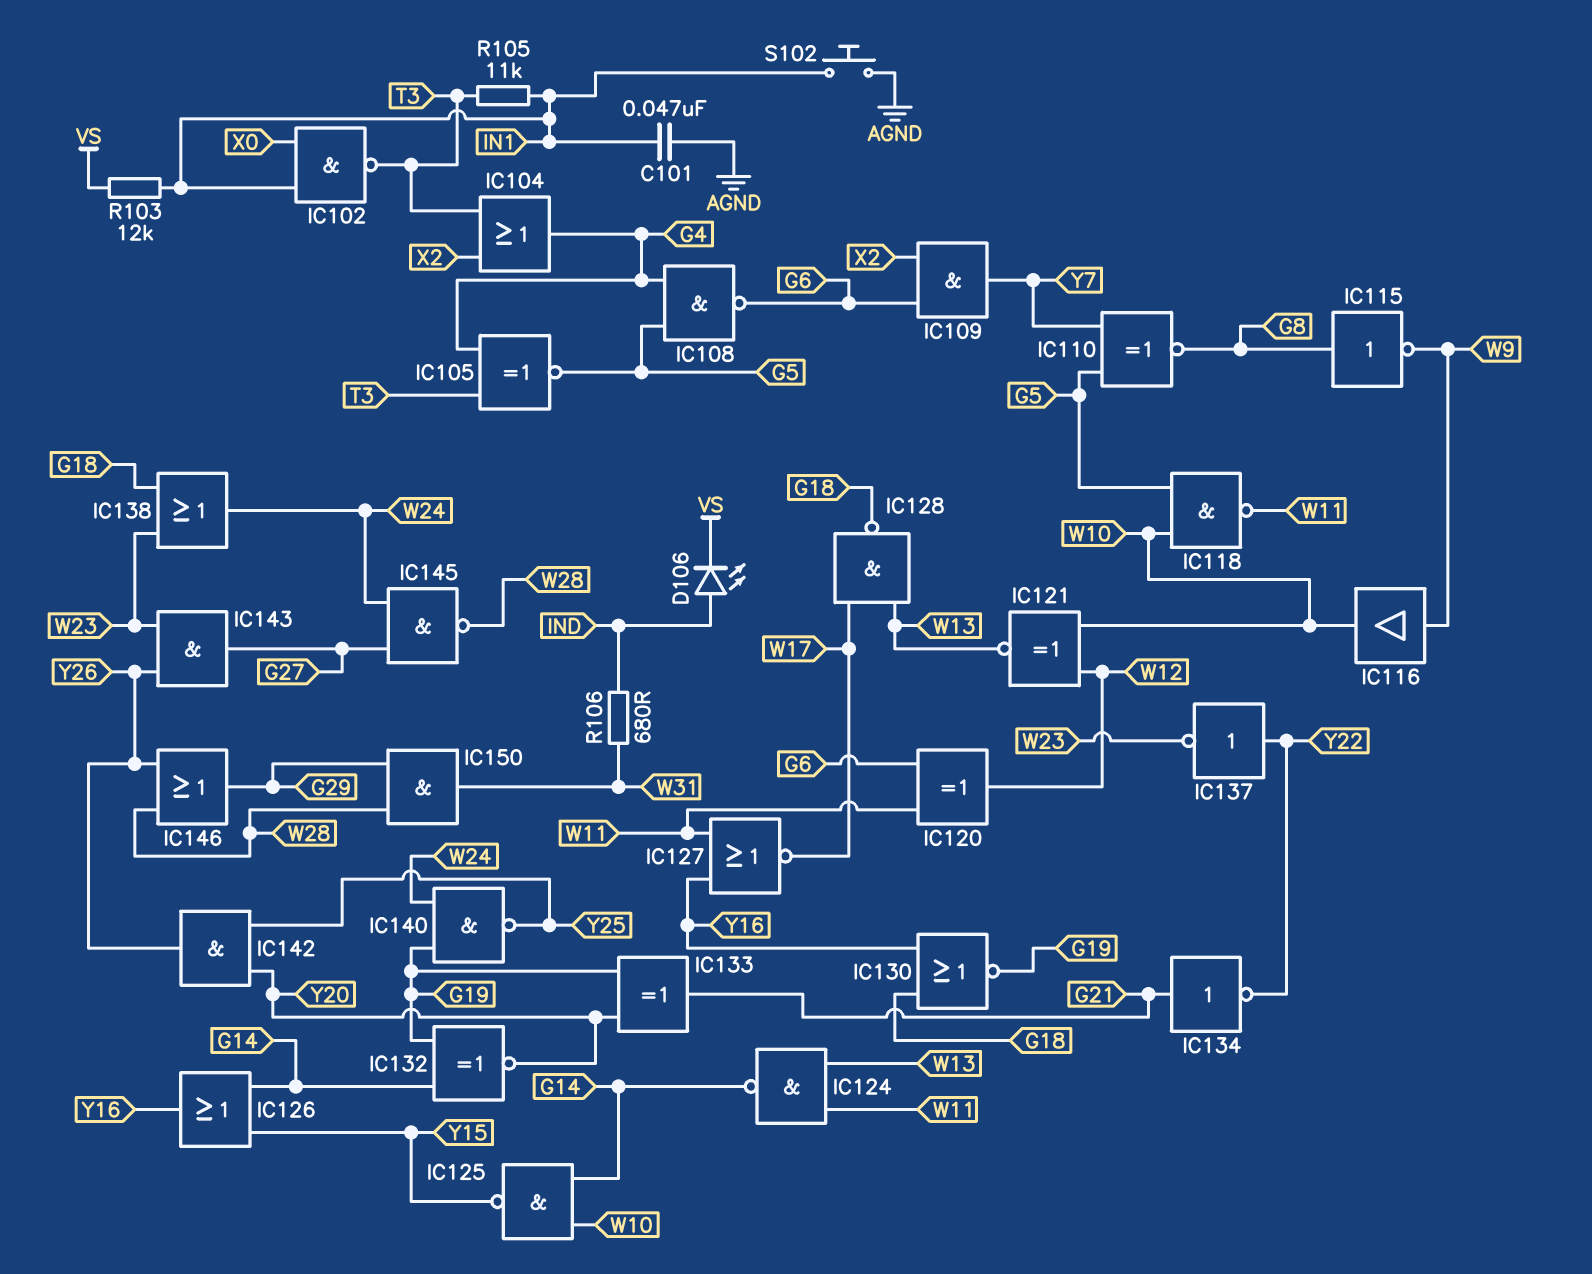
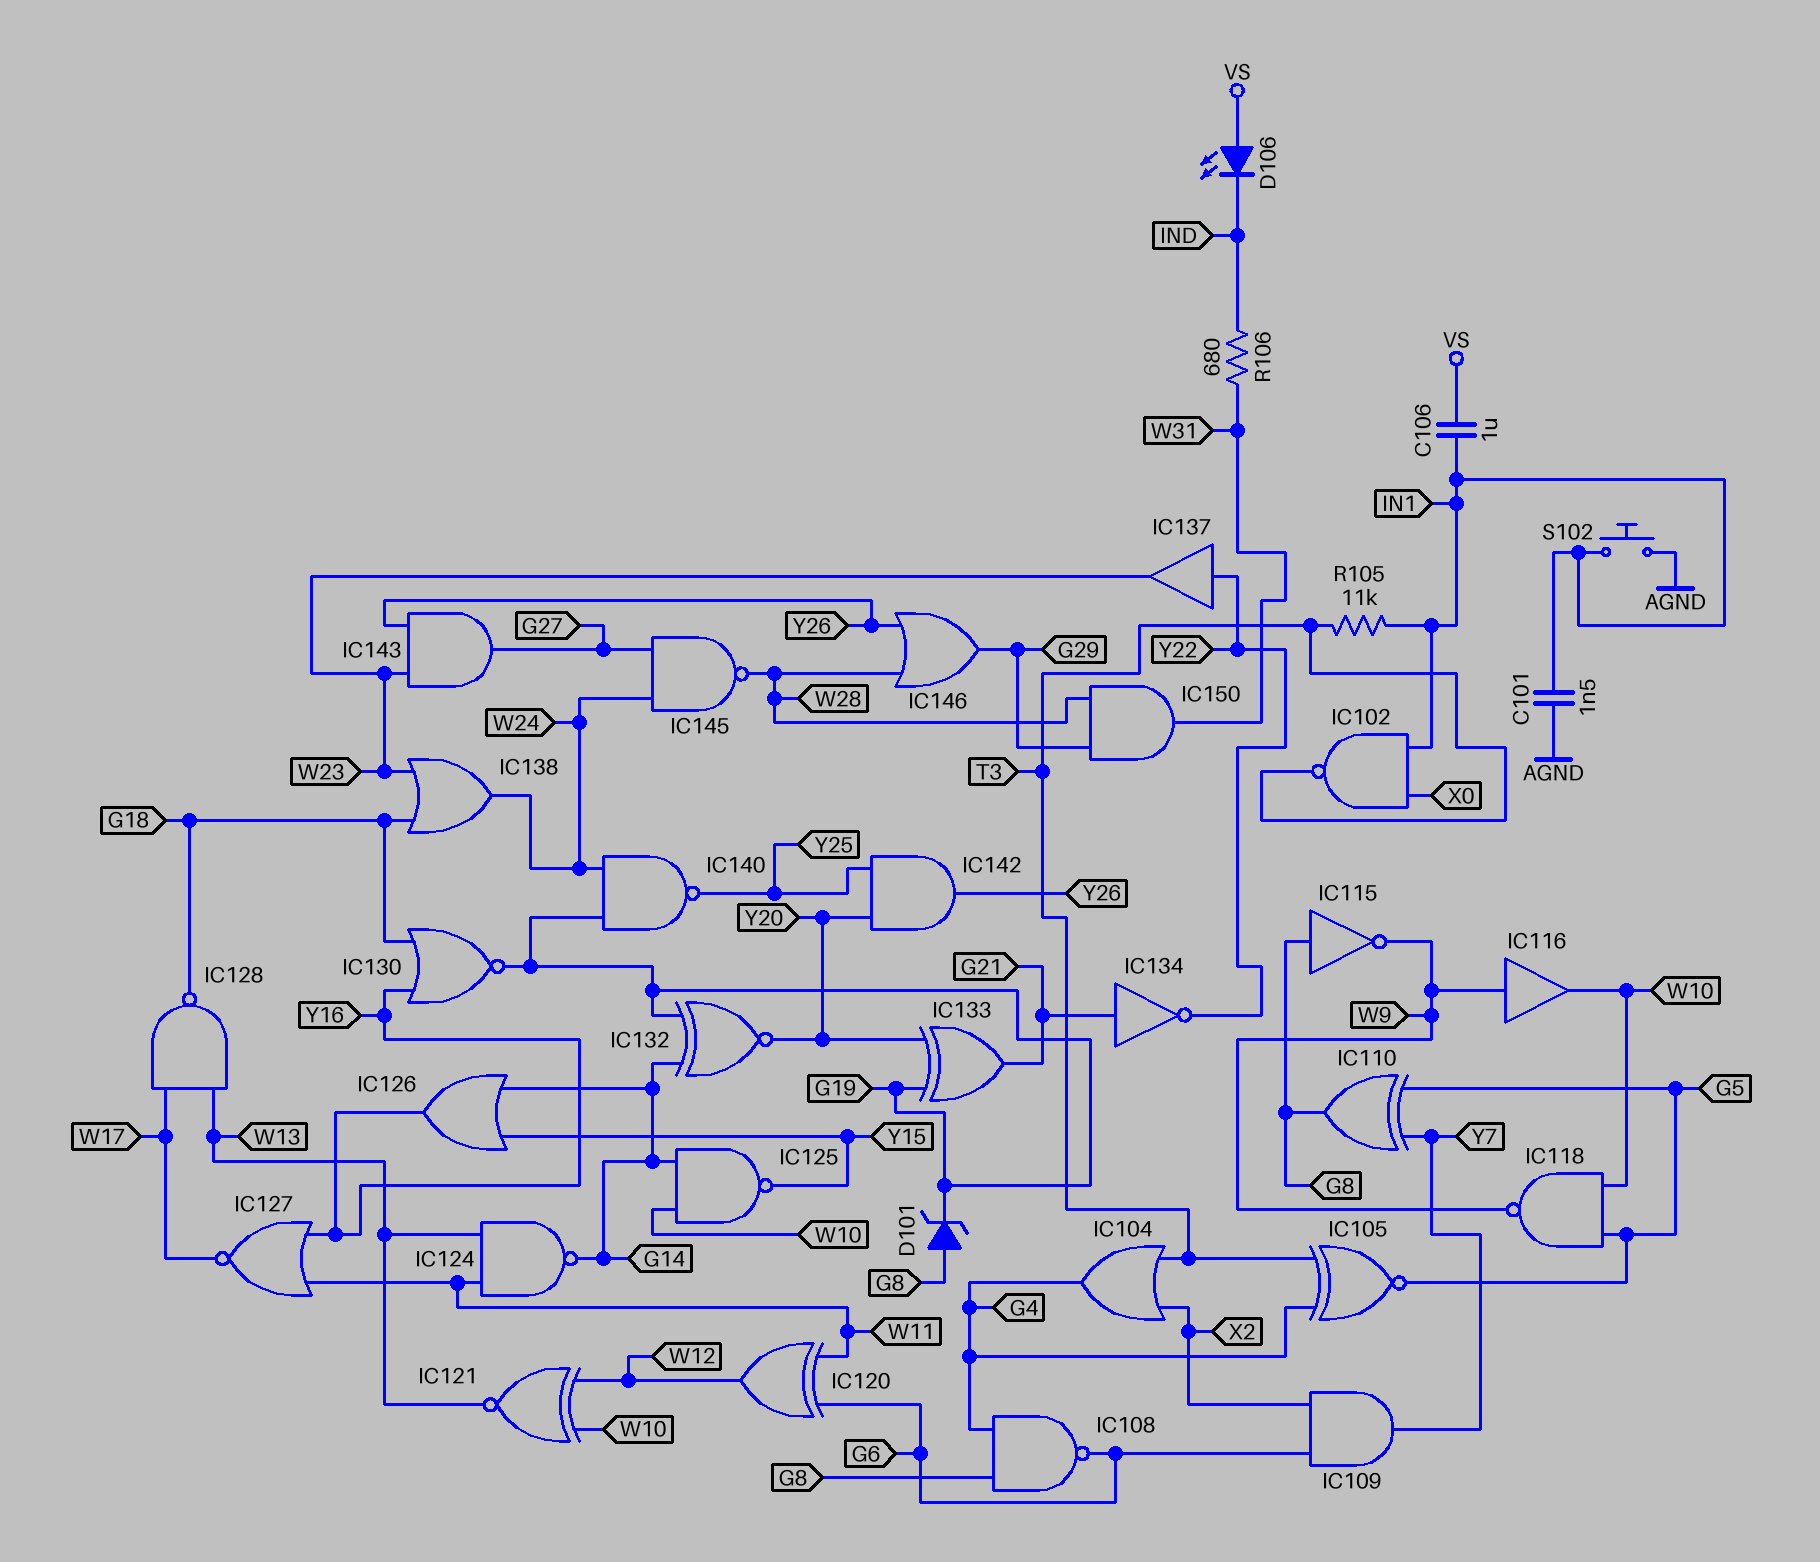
C101: 47nF (AGND, IN1) -> 1.5nF (AGND, IN1)
C106: none -> 1uF (IN1, VS)
D101: none -> zener (A G8, K G19)
D106: LED (A IND, K VS) -> LED (A VS, K IND)
IC108: NAND (in G4, in G5, out G6) -> NAND (in G4, in G8, out G6)
IC110: XNOR (in G5, in Y7, out G8) -> XOR (in G5, in Y7, out G8)
IC118: NAND (in G5, in W10, out W11) -> NAND (in G5, in W10, out W9)
IC137: NOT (in Y22, out W23) -> buffer (in Y22, out W23)
R103: 12k (IN1, VS) -> none

